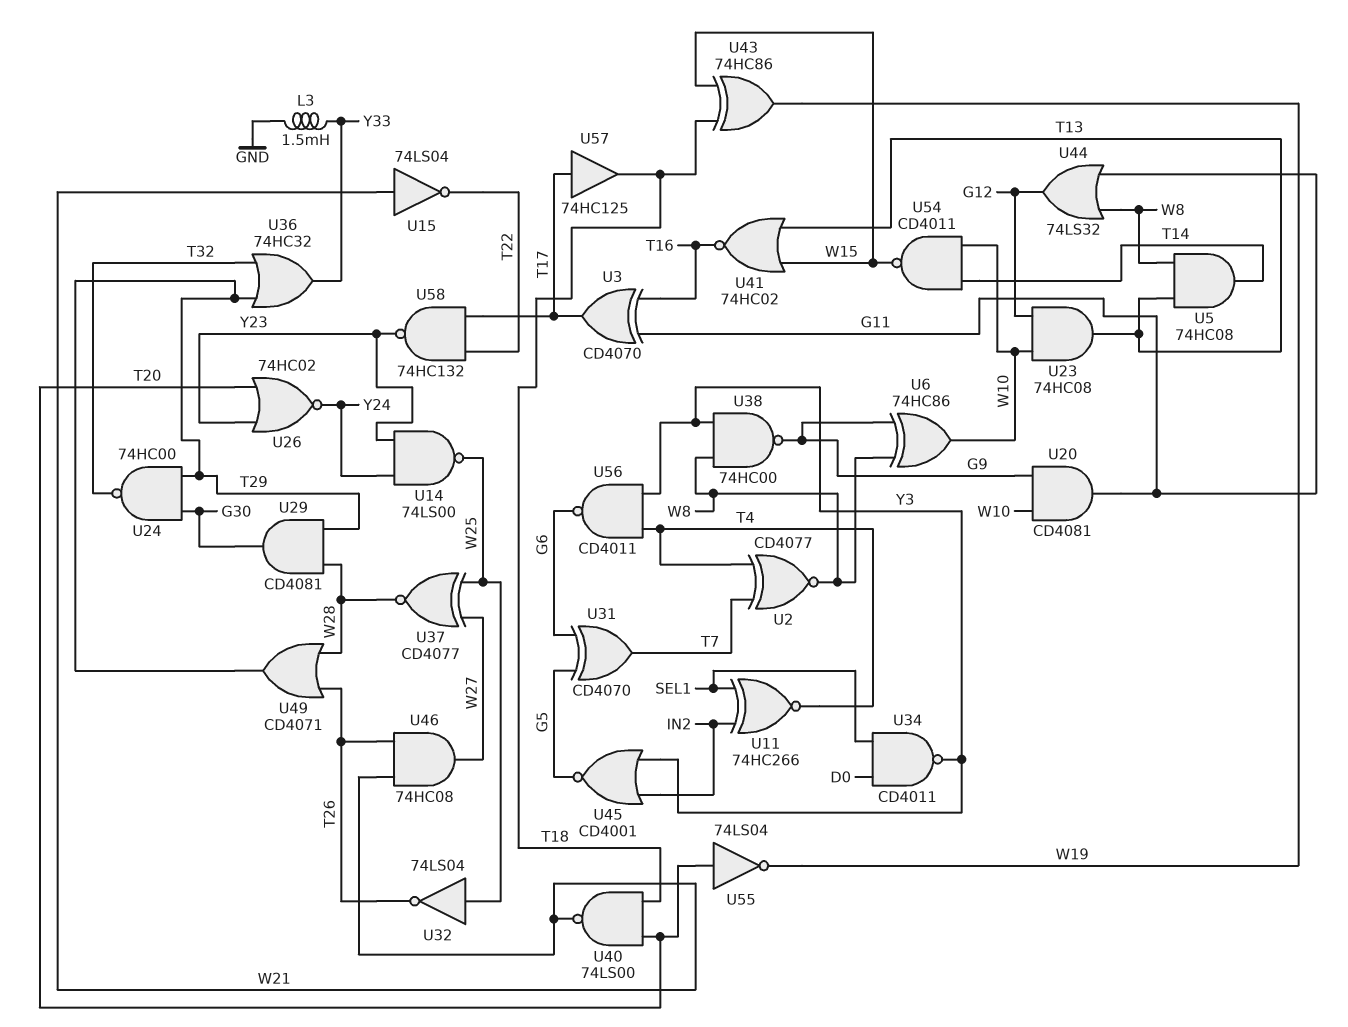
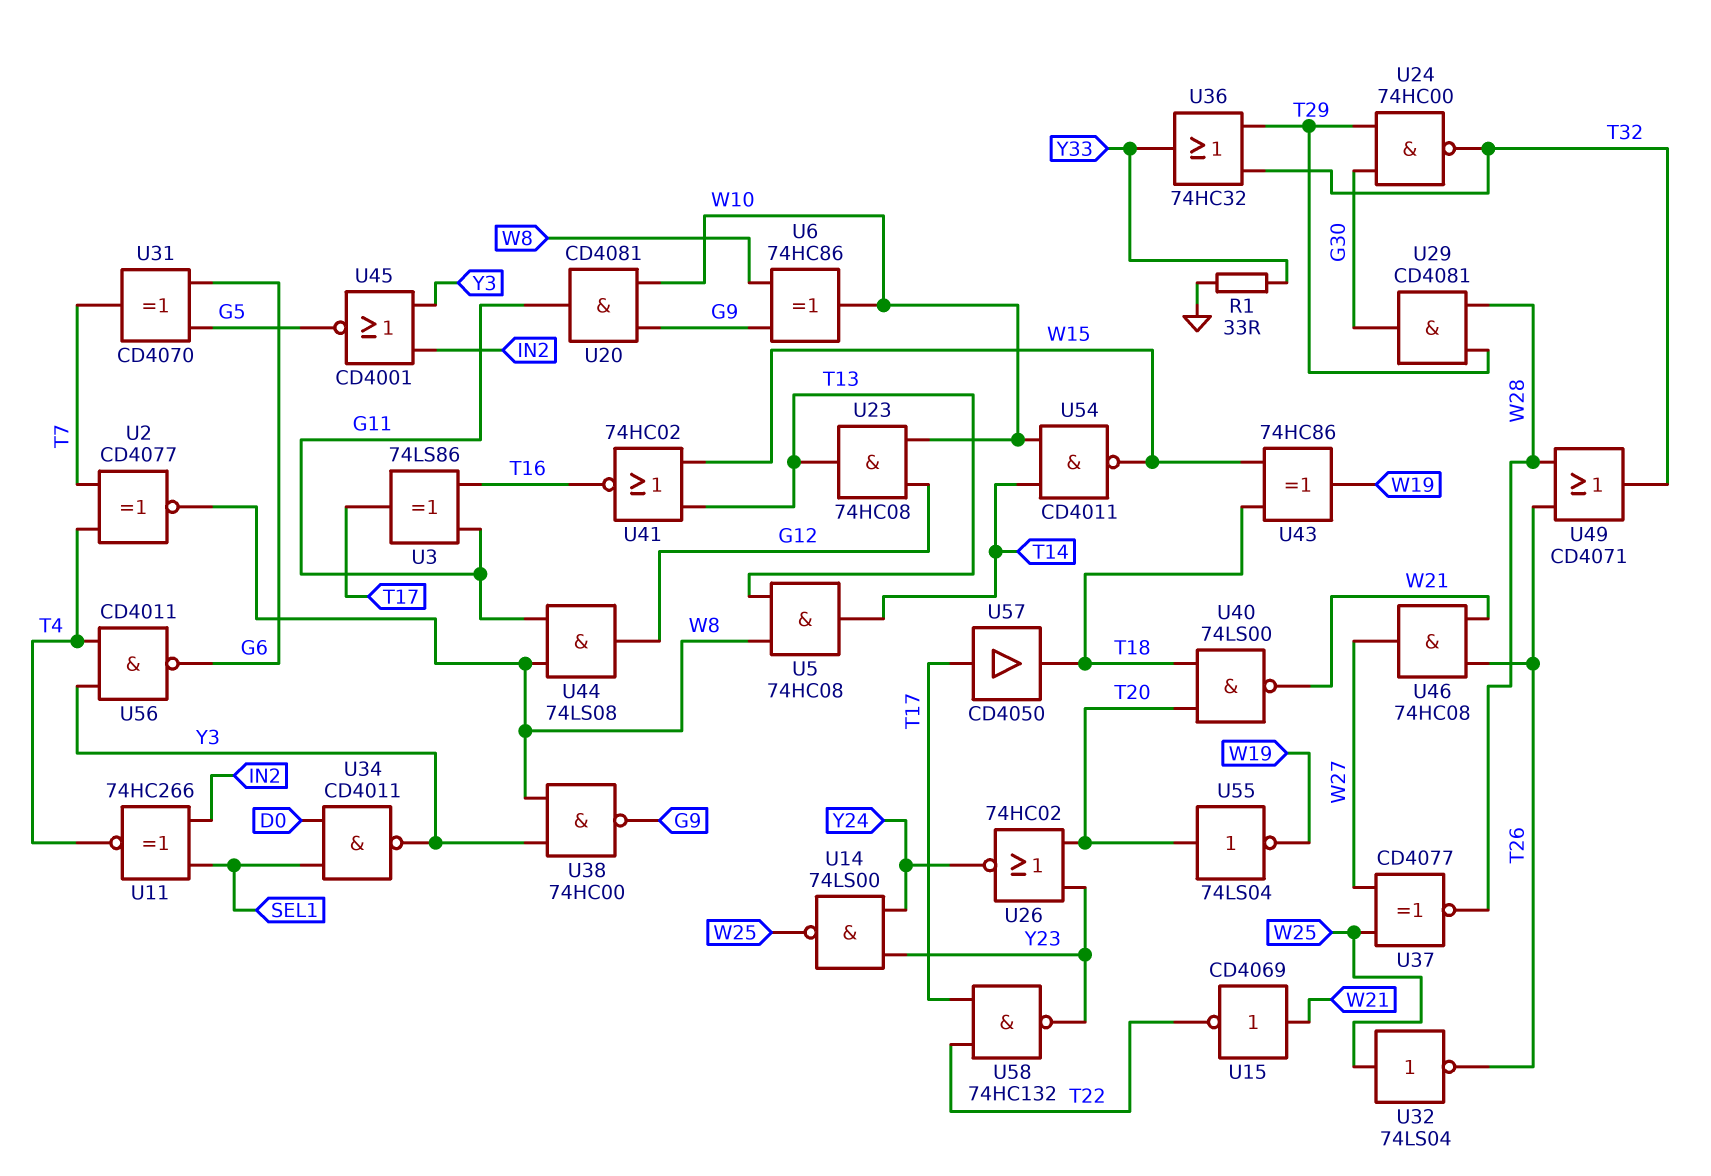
L3: 1.5mH (GND, Y33) -> none
R1: none -> 33 (GND, Y33)
U3: XOR CD4070 (in G11, in T16, out T17) -> XOR 74LS86 (in G11, in T16, out T17)
U15: NOT 74LS04 (in W21, out T22) -> NOT CD4069 (in W21, out T22)
U44: OR 74LS32 (in G11, in W8, out G12) -> AND 74LS08 (in G11, in W8, out G12)
U49: OR CD4071 (in T26, in W28, out T29) -> OR CD4071 (in T26, in W28, out T32)
U57: buffer 74HC125 (in T17, out T18) -> buffer CD4050 (in T17, out T18)

